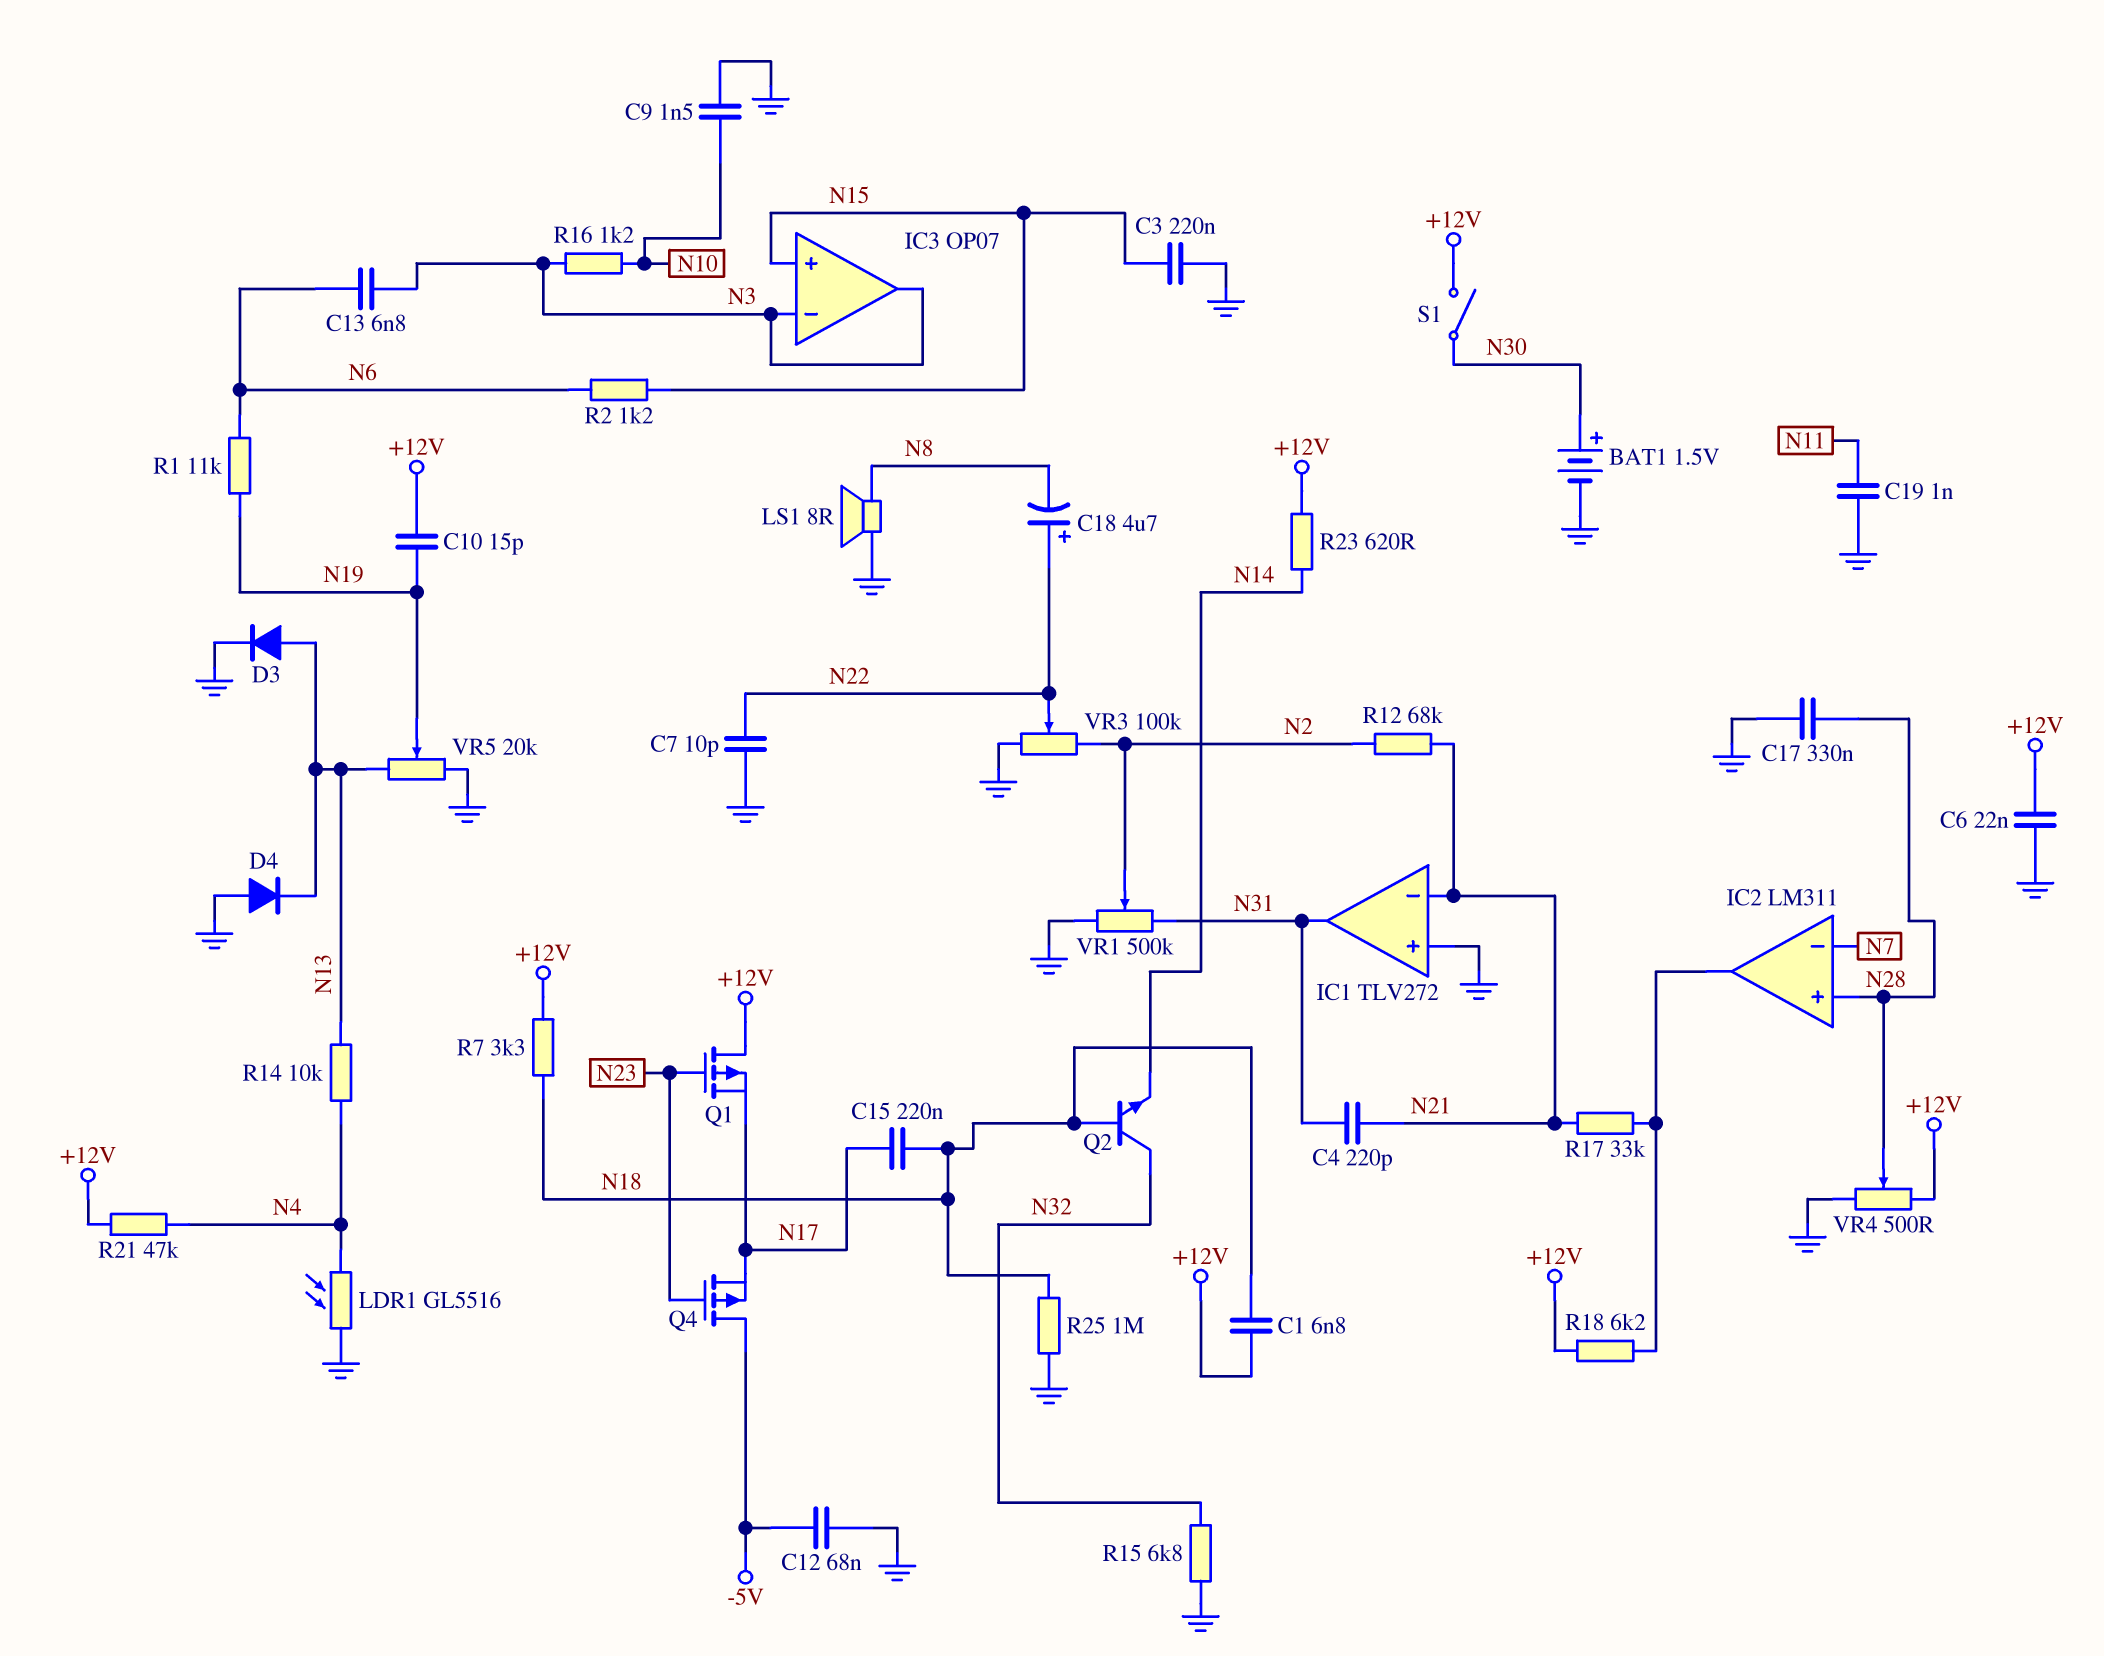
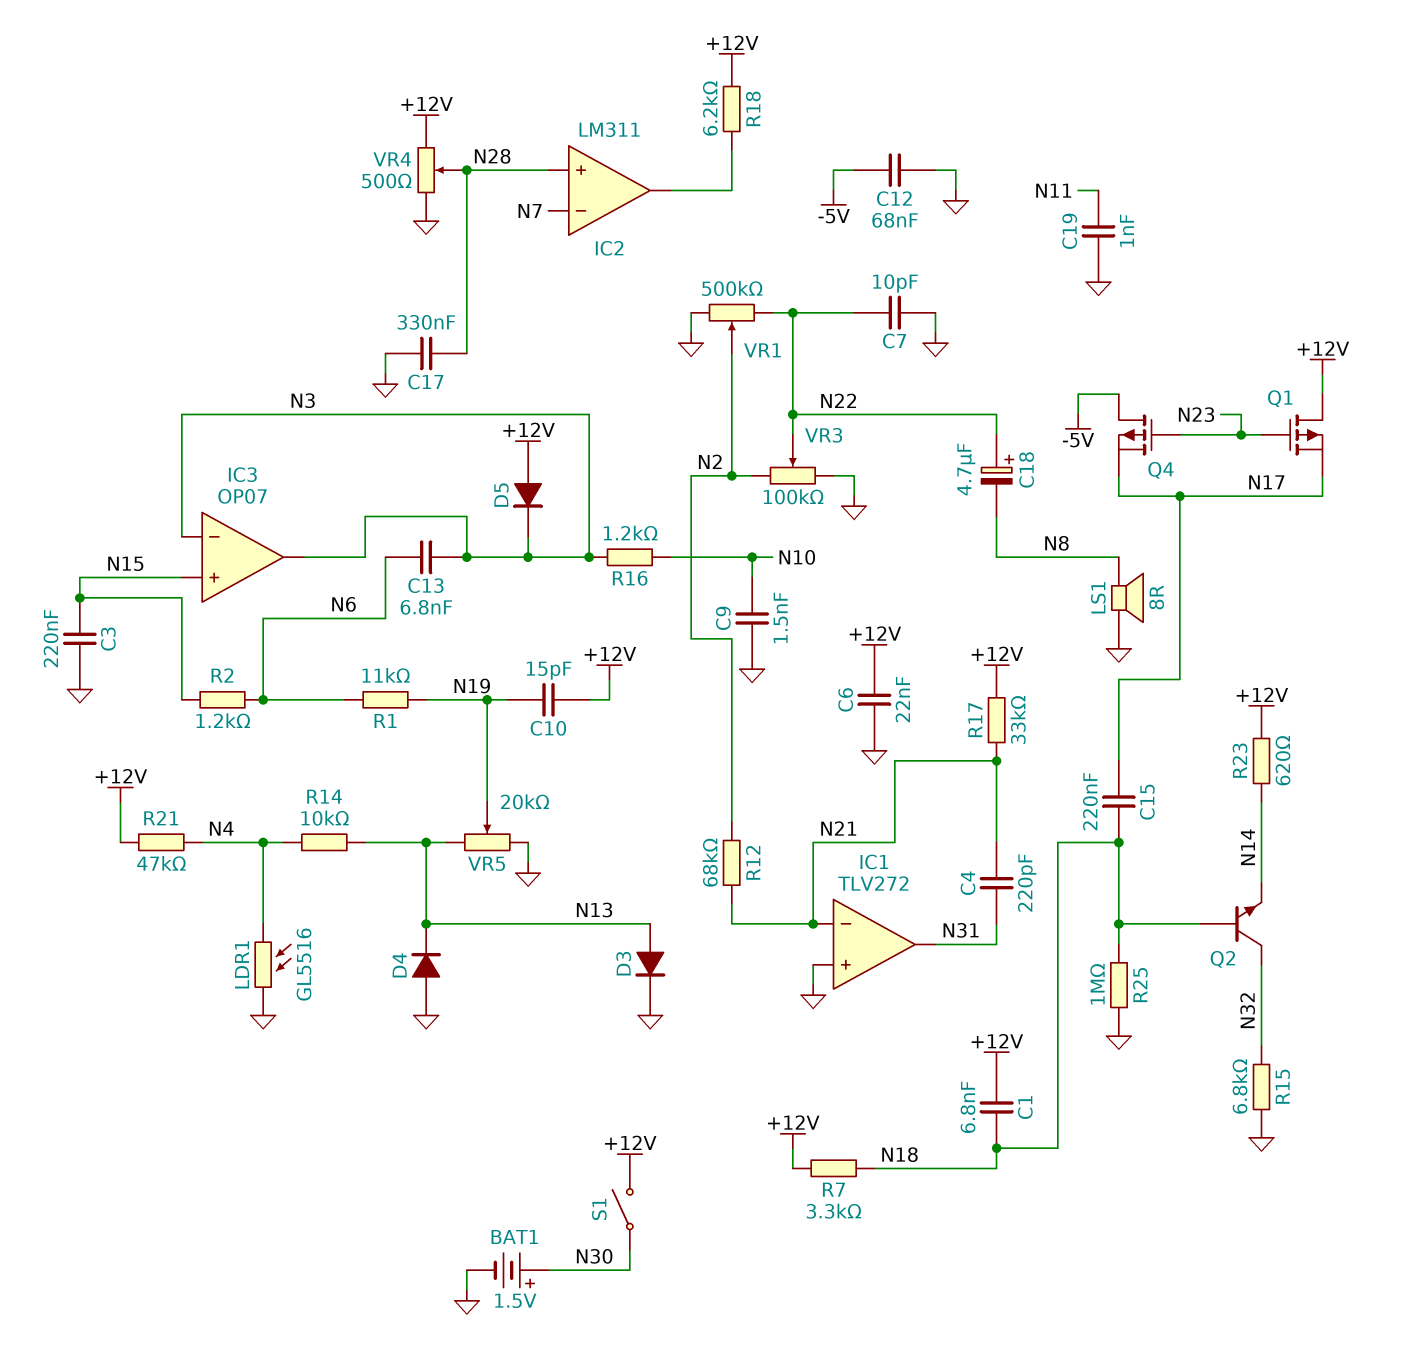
D5: none -> diode (A +12V, K N3)
R17: 33k (IC2/out, N21) -> 33k (+12V, N21)
VR1: 500k (GND, N31, wiper N2) -> 500k (GND, N22, wiper N2)

